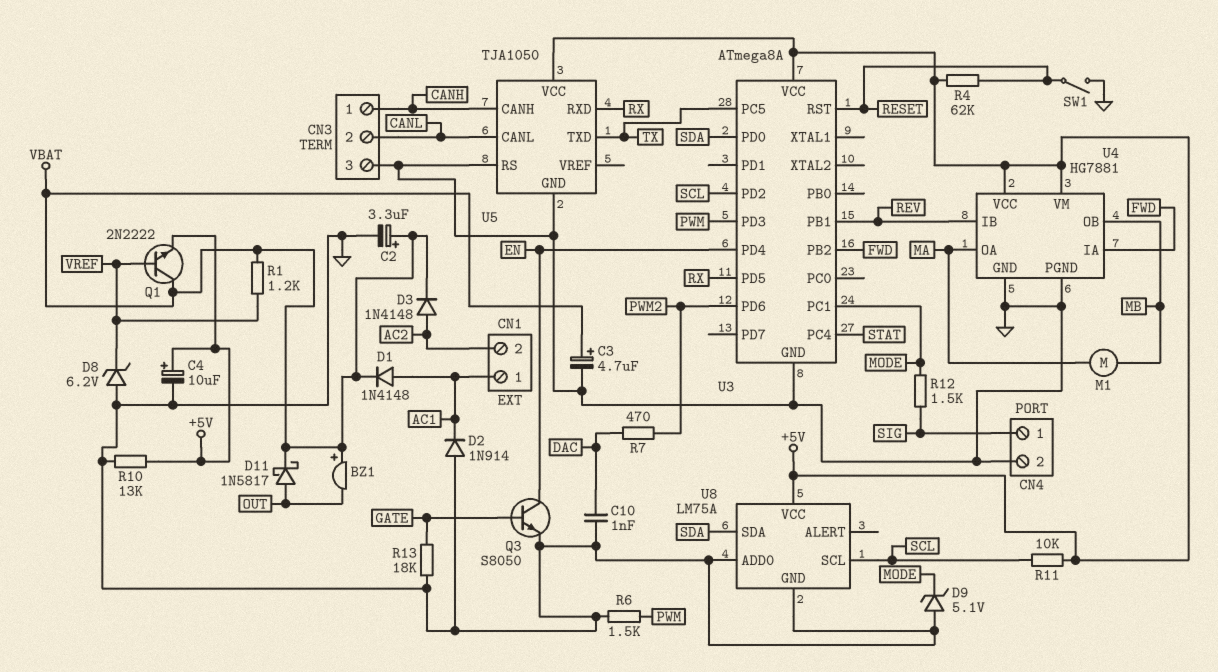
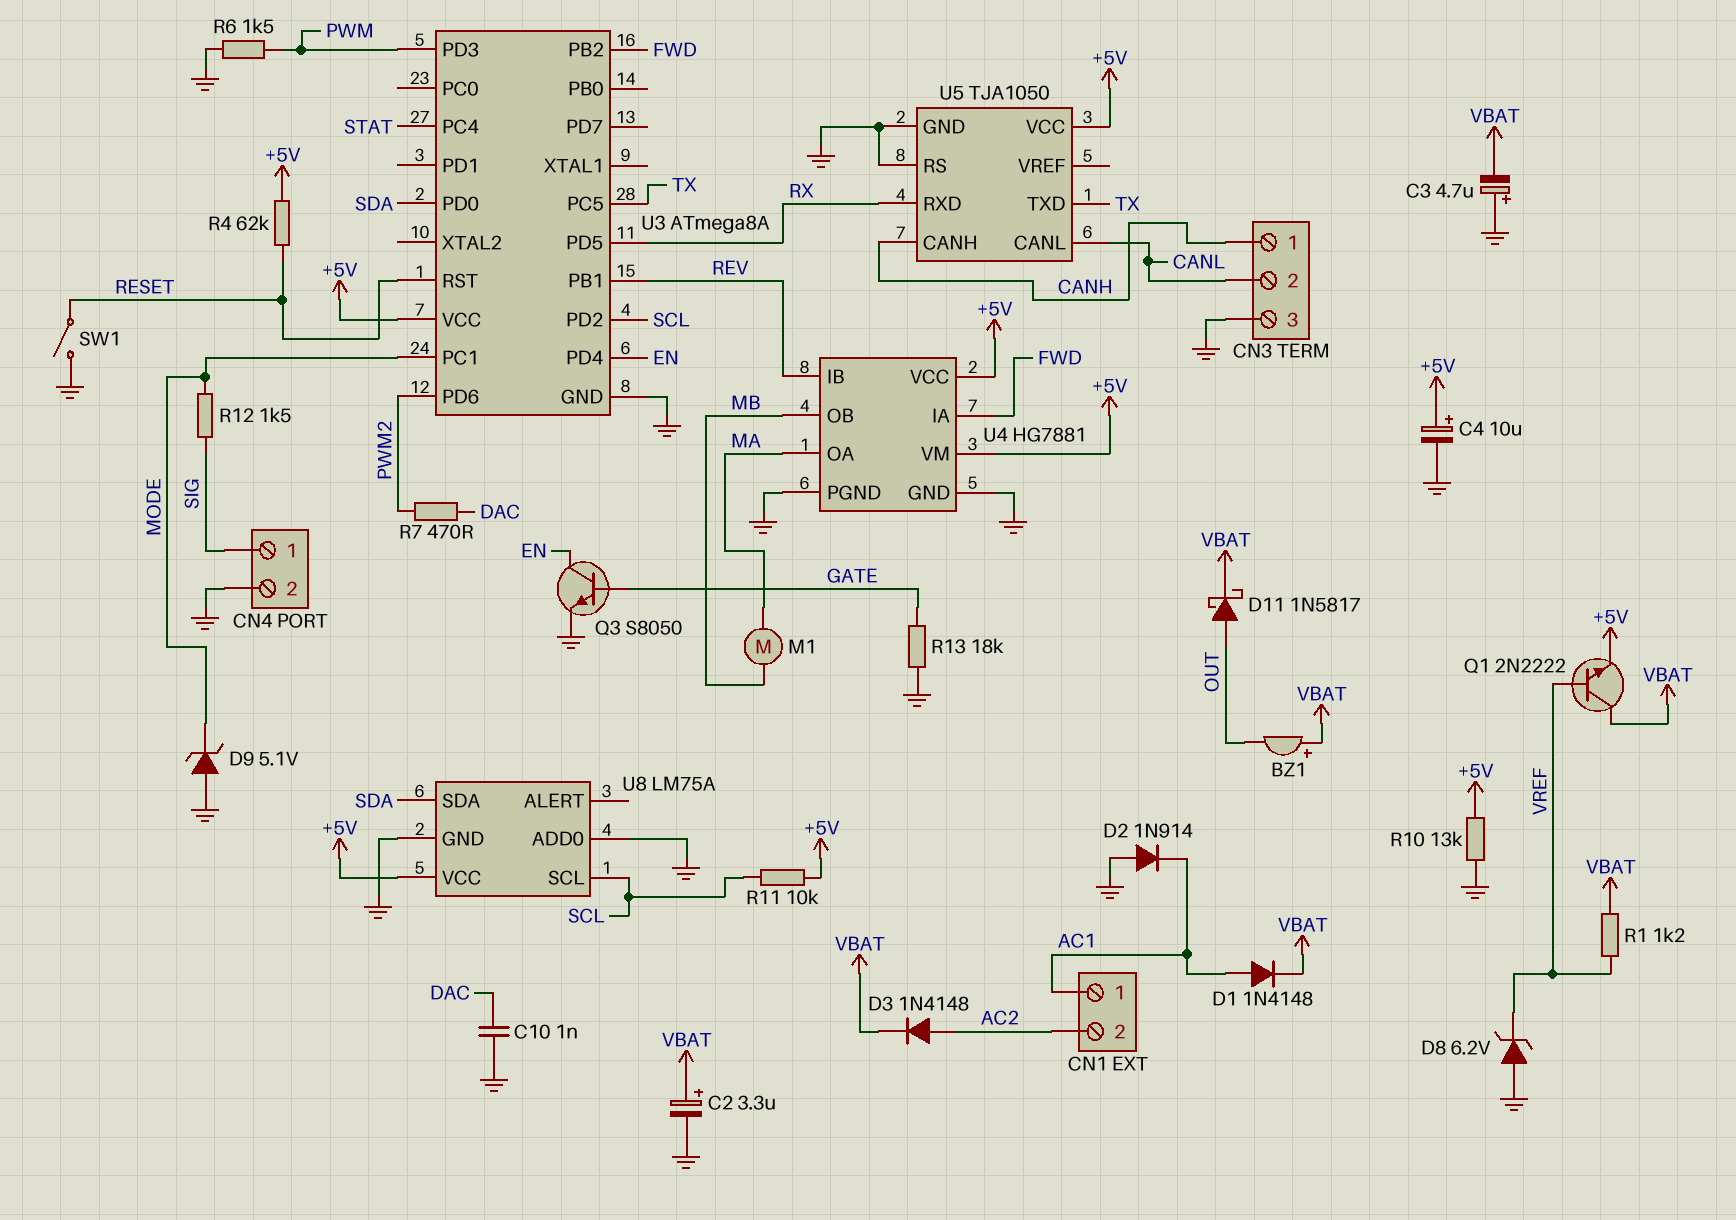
C3: 4.7uF (plus VBAT, minus GND) -> 4.7uF (plus GND, minus VBAT)

